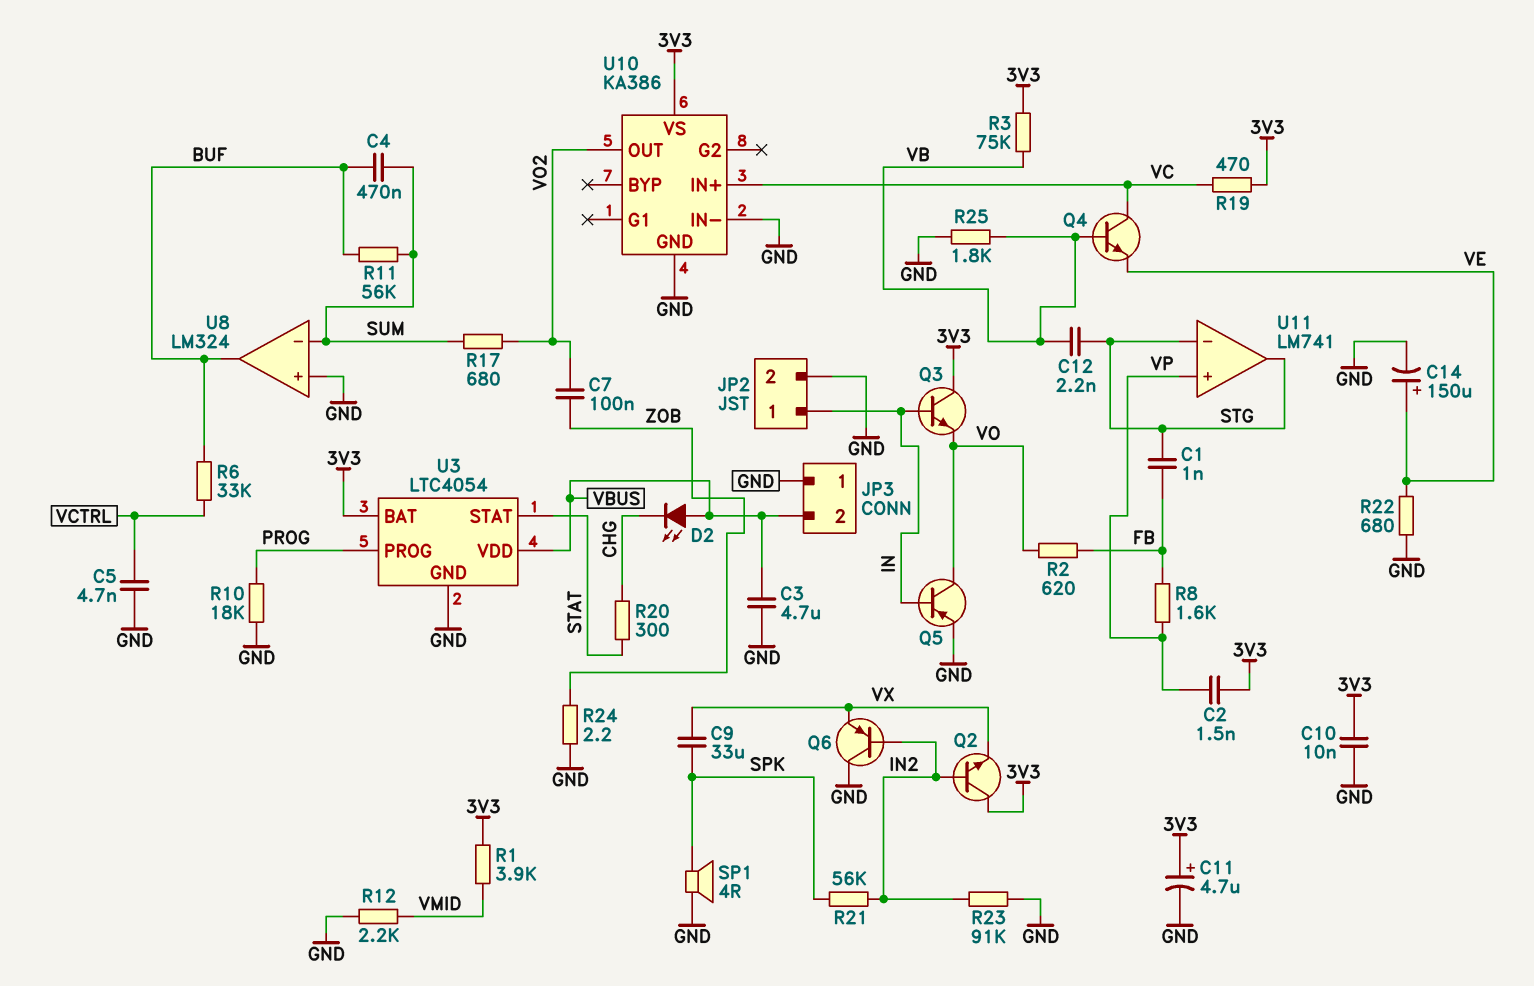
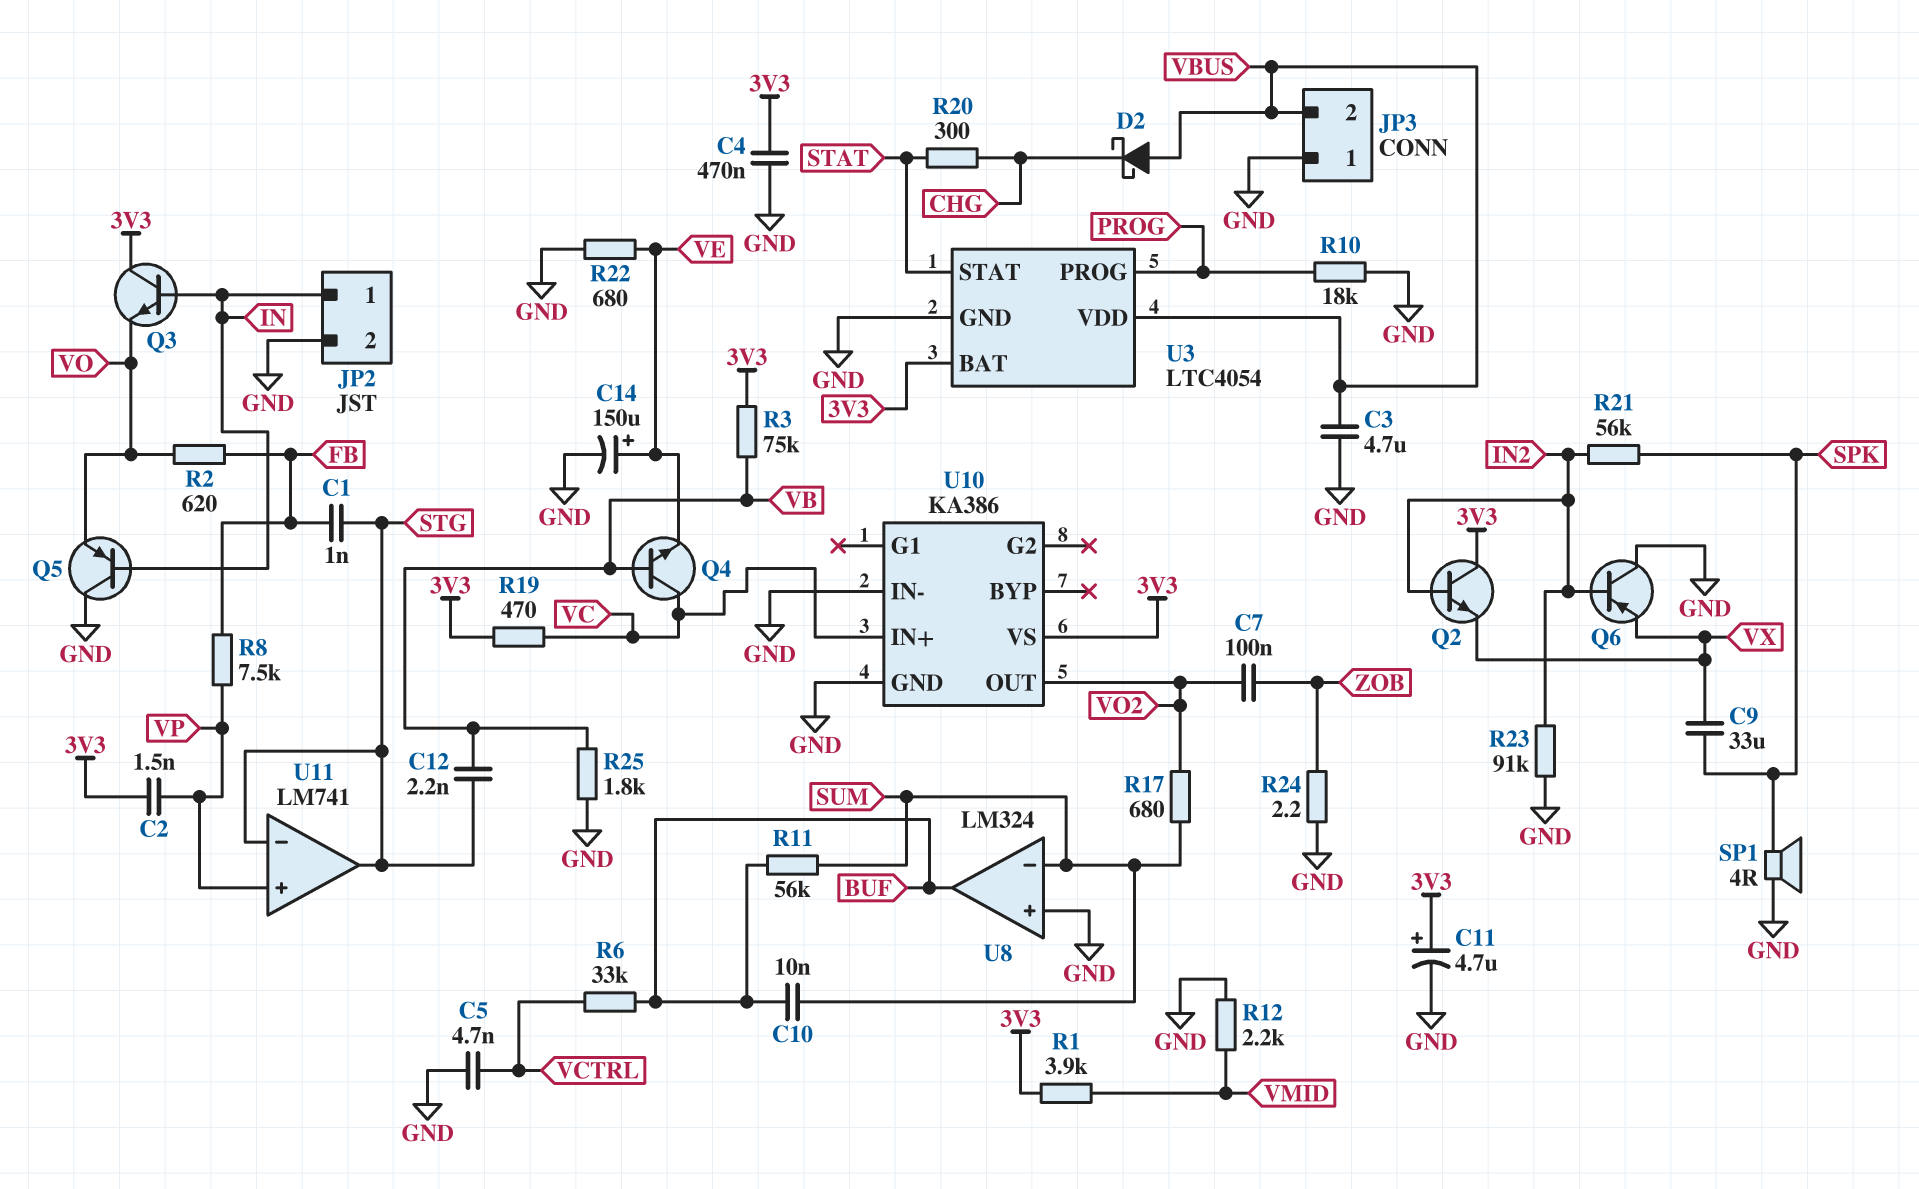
C4: 470nF (BUF, SUM) -> 470nF (3V3, GND)
C10: 10nF (3V3, GND) -> 10nF (BUF, SUM)
D2: LED (A VBUS, K CHG) -> schottky (A VBUS, K CHG)
Q5: PNP (B IN, C VO, E GND) -> PNP (B IN, C GND, E VO)
R8: 1.6k (FB, VP) -> 7.5k (FB, VP)

